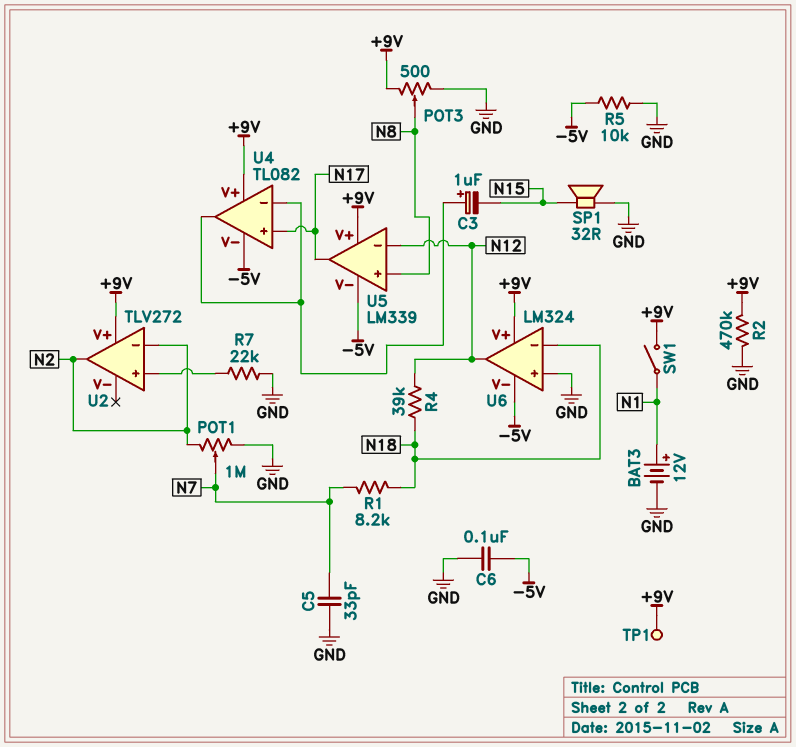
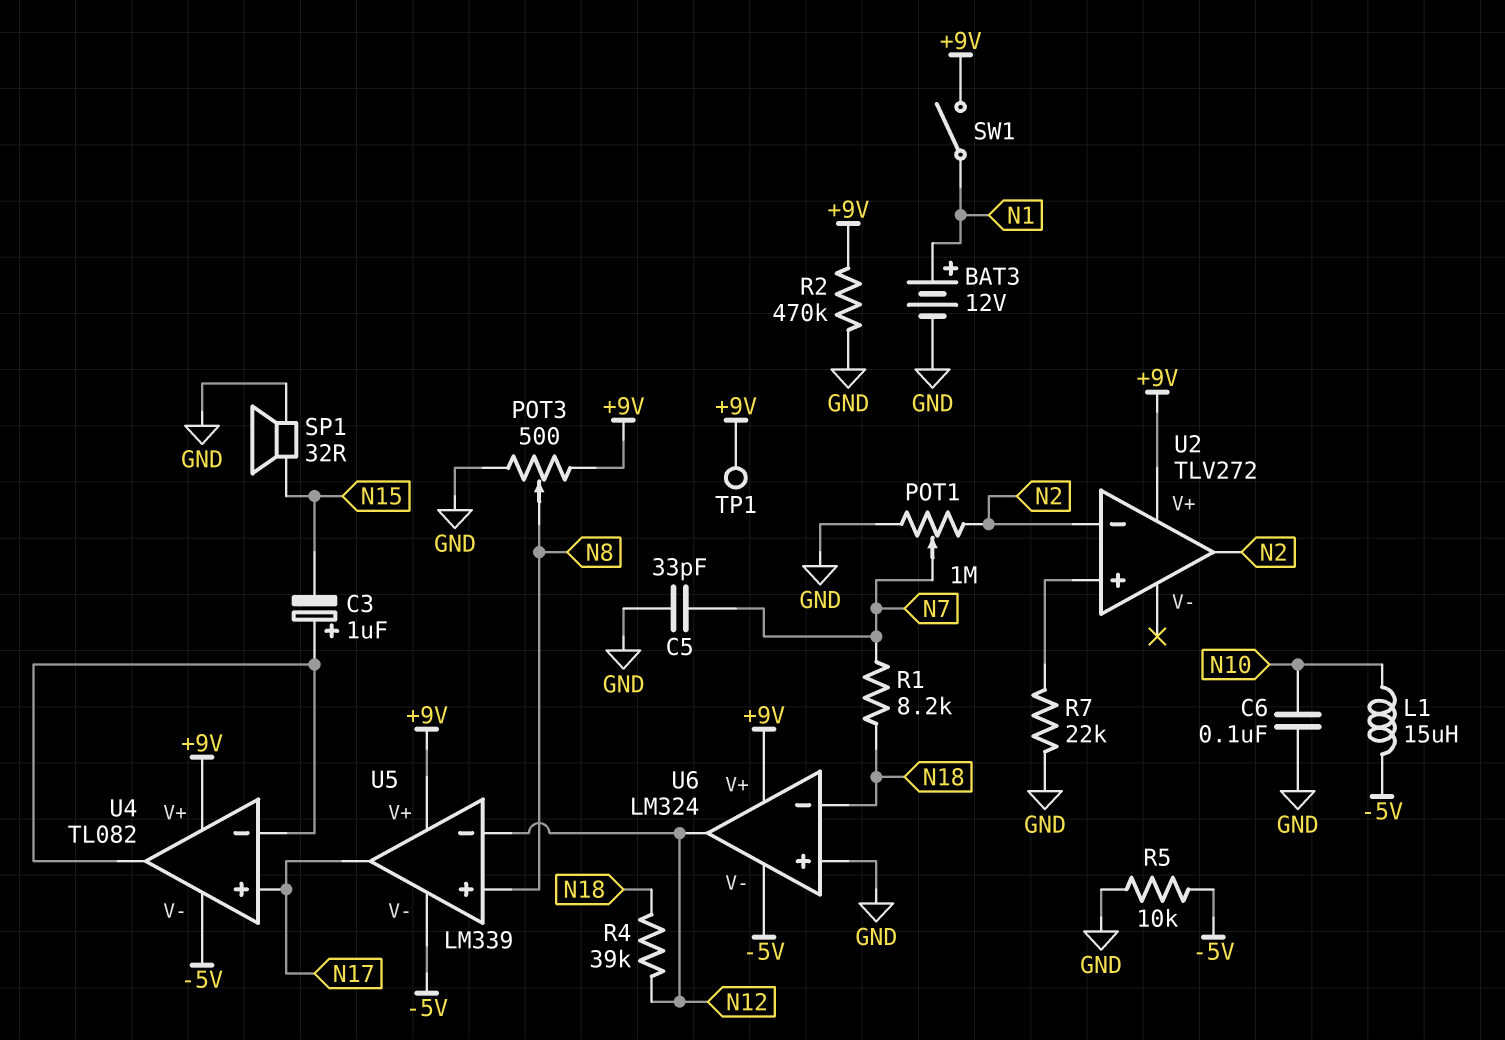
C6: 100nF (-5V, GND) -> 100nF (GND, N10)
L1: none -> 15uH (-5V, N10)

